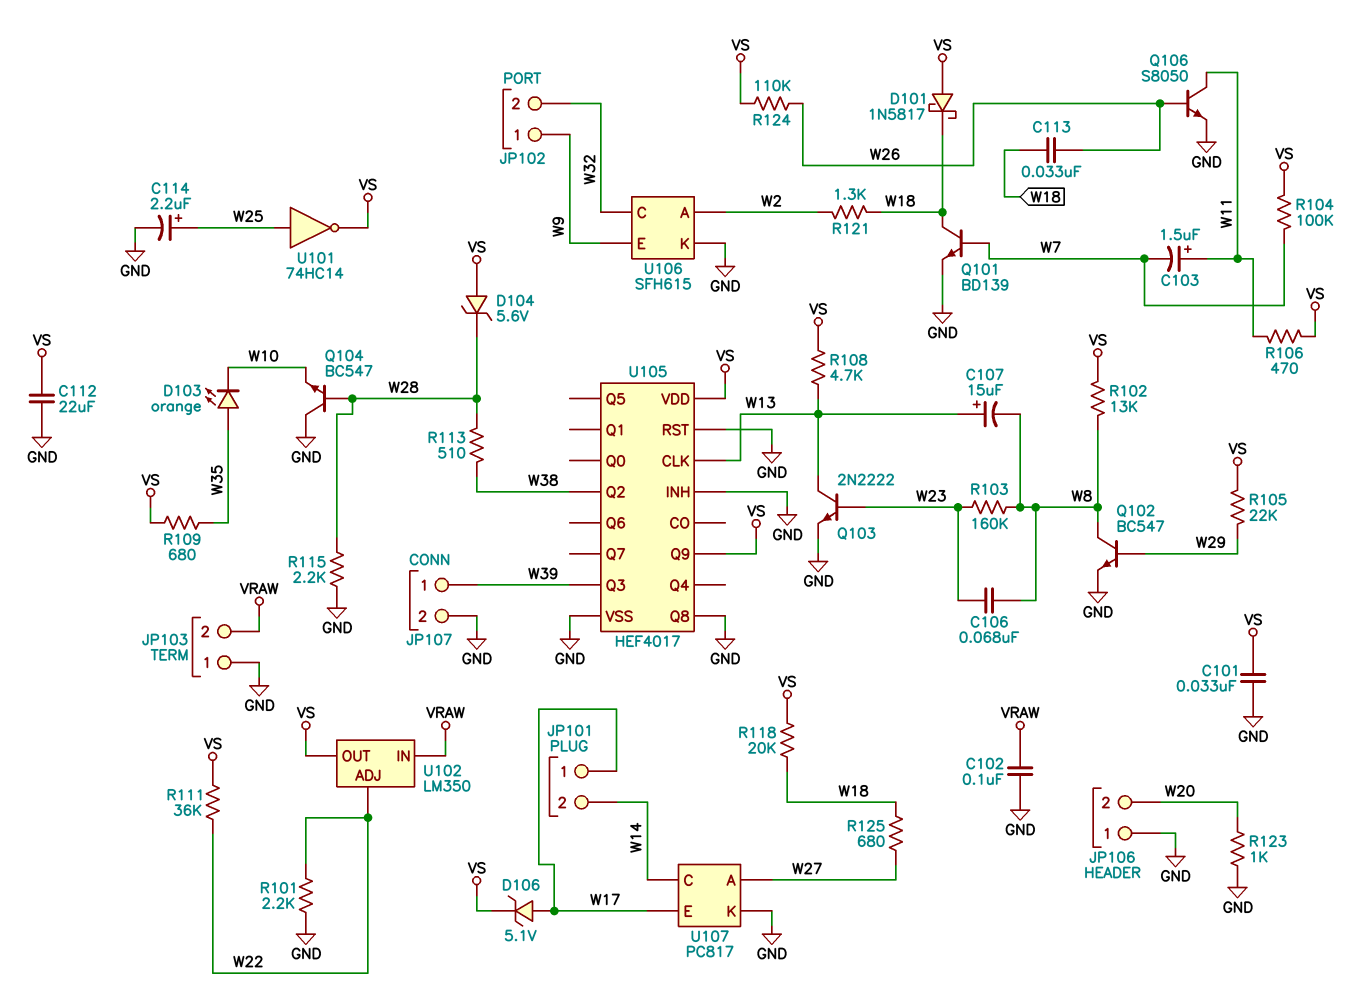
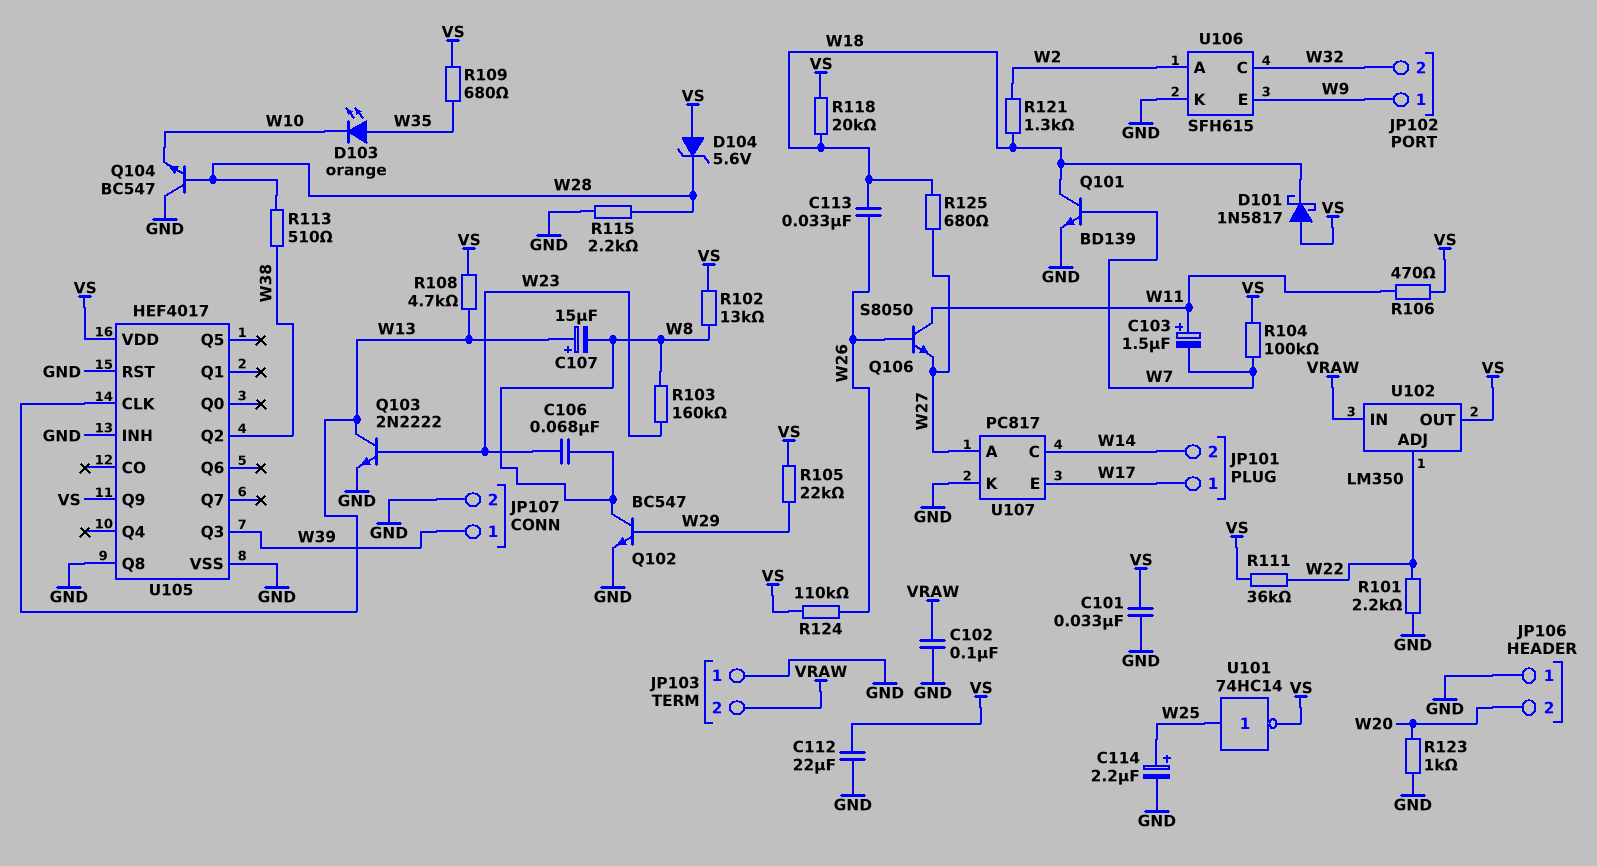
D106: zener 5.1V (A W17, K VS) -> none
Q106: NPN S8050 (B W26, C W11, E GND) -> NPN S8050 (B W26, C W11, E W27)

